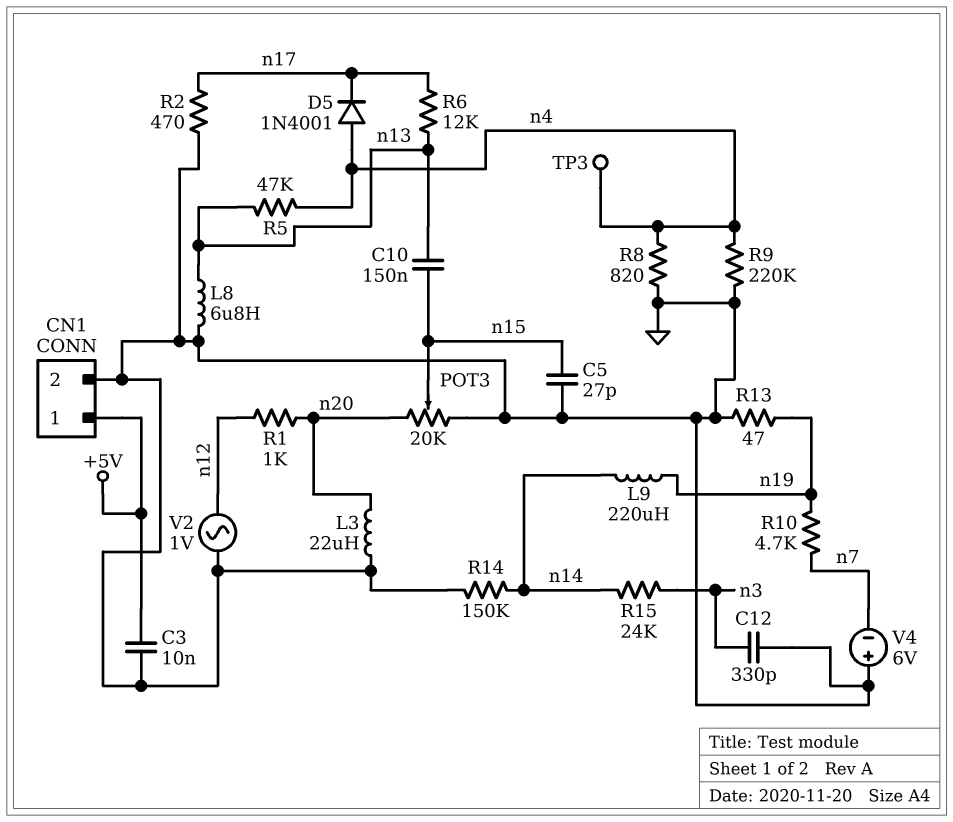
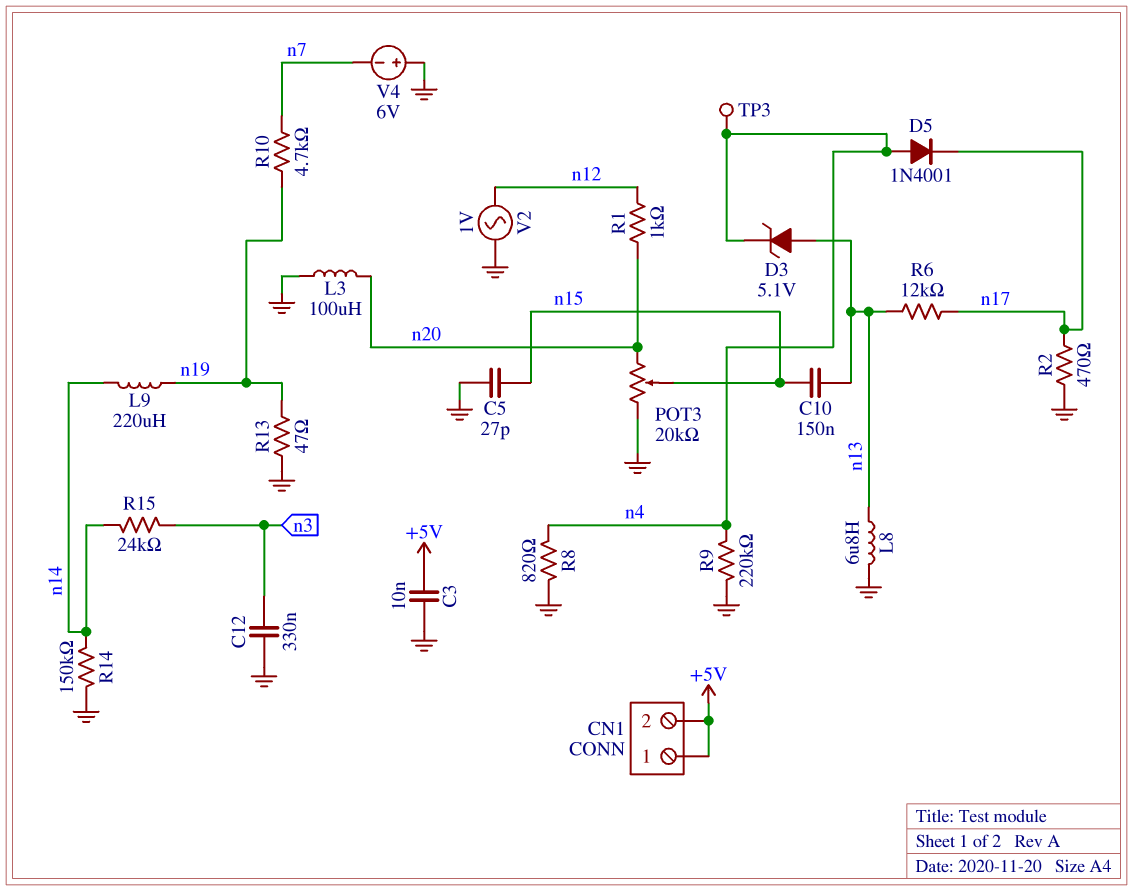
C12: 330pF (GND, n3) -> 330nF (GND, n3)
CN1 pin 2: GND -> +5V
D3: none -> zener 5.1V (A n13, K n4)
L3: 22uH (GND, n20) -> 100uH (GND, n20)
R5: 47k (n4, n13) -> none

